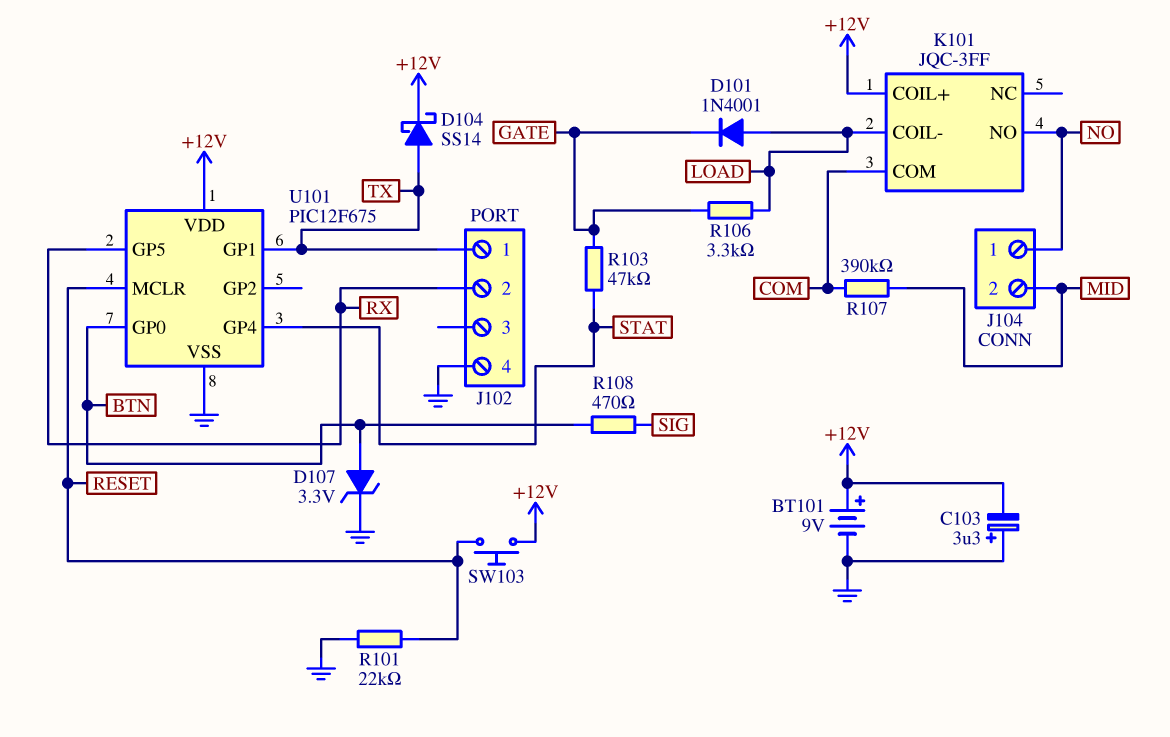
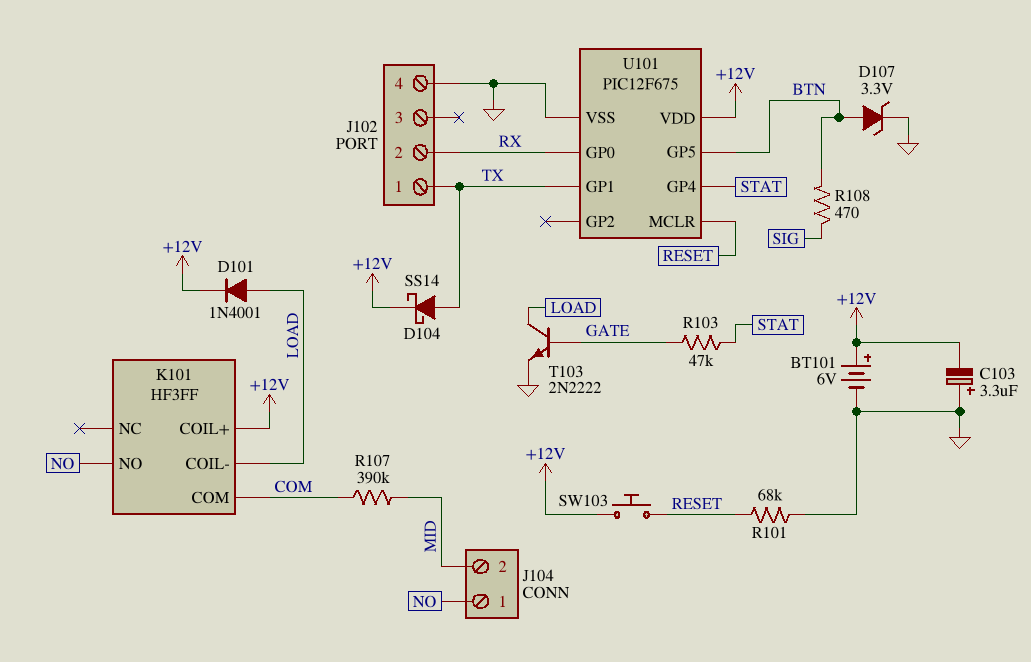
BT101: 9V (plus +12V, minus GND) -> 6V (plus +12V, minus GND)
D101: diode 1N4001 (A LOAD, K GATE) -> diode 1N4001 (A LOAD, K +12V)
K101: JQC-3FF -> HF3FF
R101: 22k (GND, RESET) -> 68k (GND, RESET)
R106: 3.3k (GATE, LOAD) -> none
T103: none -> NPN 2N2222 (B GATE, C LOAD, E GND)
U101 pin GP0: BTN -> RX
U101 pin GP5: RX -> BTN

